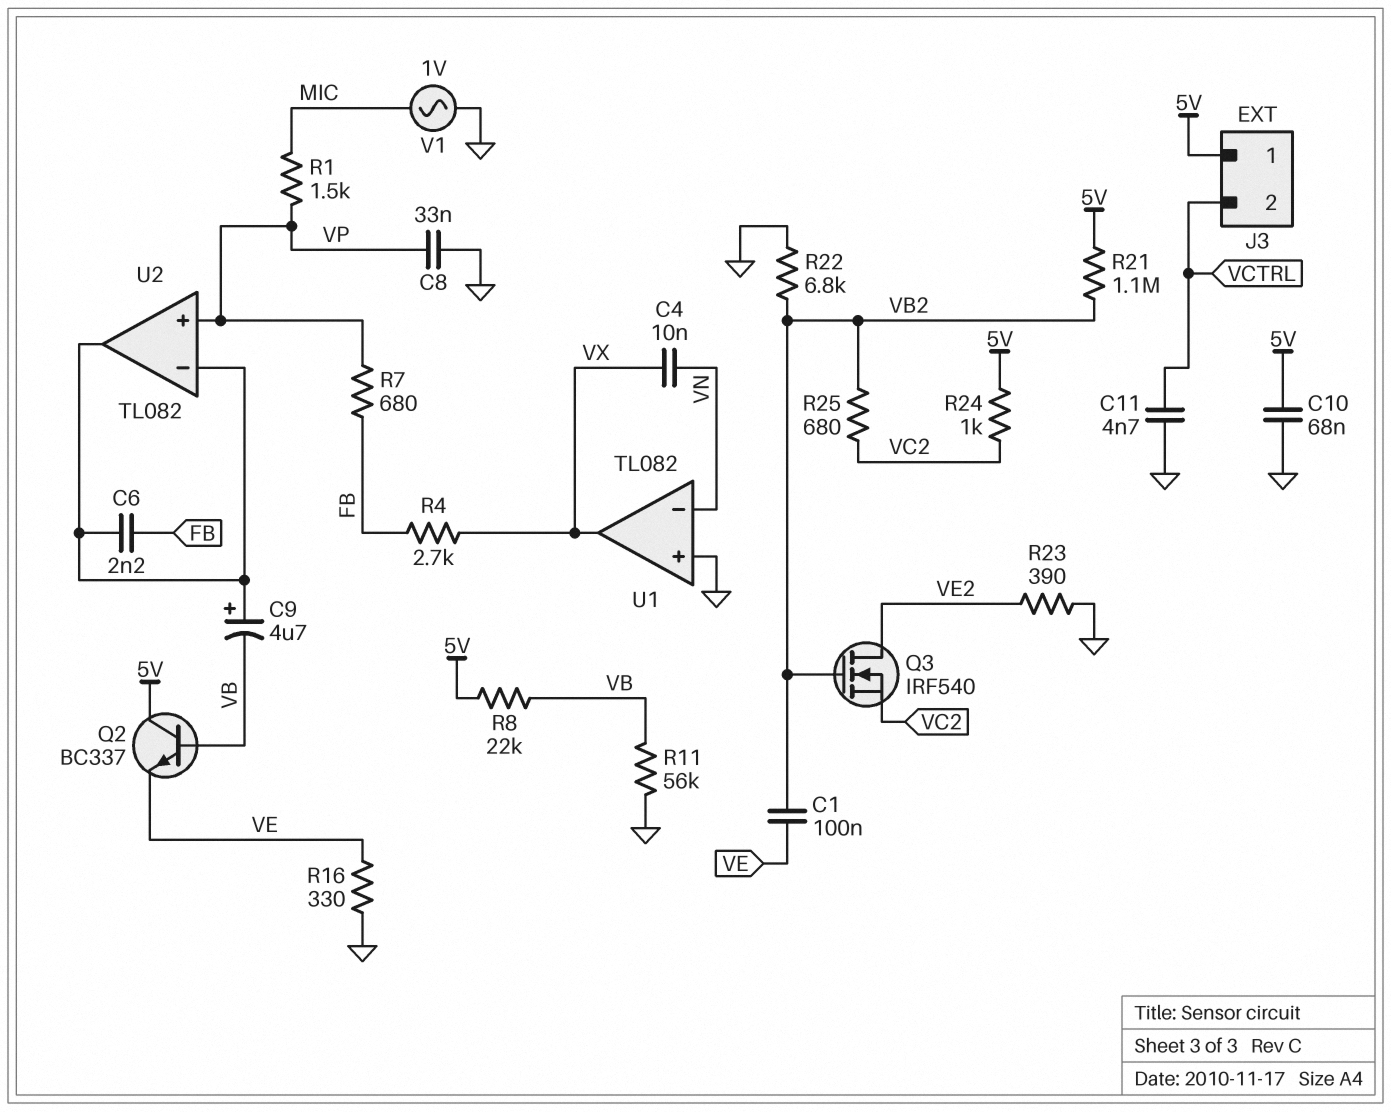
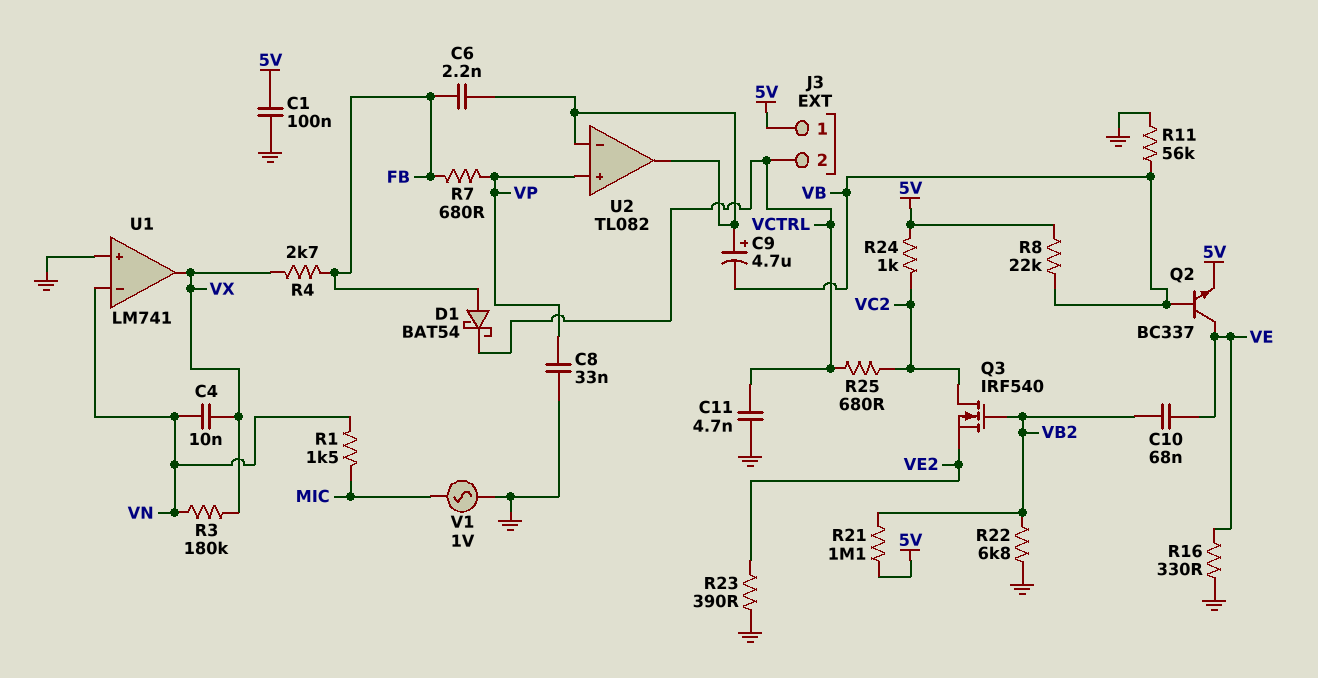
C1: 100nF (VB2, VE) -> 100nF (5V, GND)
C10: 68nF (5V, GND) -> 68nF (VB2, VE)
D1: none -> schottky BAT54 (A FB, K VCTRL)
Q2: NPN BC337 (B VB, C 5V, E VE) -> NPN BC337 (B VB, C VE, E 5V)
Q3: NMOS IRF540 (G VB2, D VE2, S VC2) -> NMOS IRF540 (G VB2, D VC2, S VE2)
R1: 1.5k (MIC, VP) -> 1.5k (MIC, VN)
R3: none -> 180k (VN, VX)
R25: 680 (VB2, VC2) -> 680 (VC2, VCTRL)
U1: TL082 -> LM741

